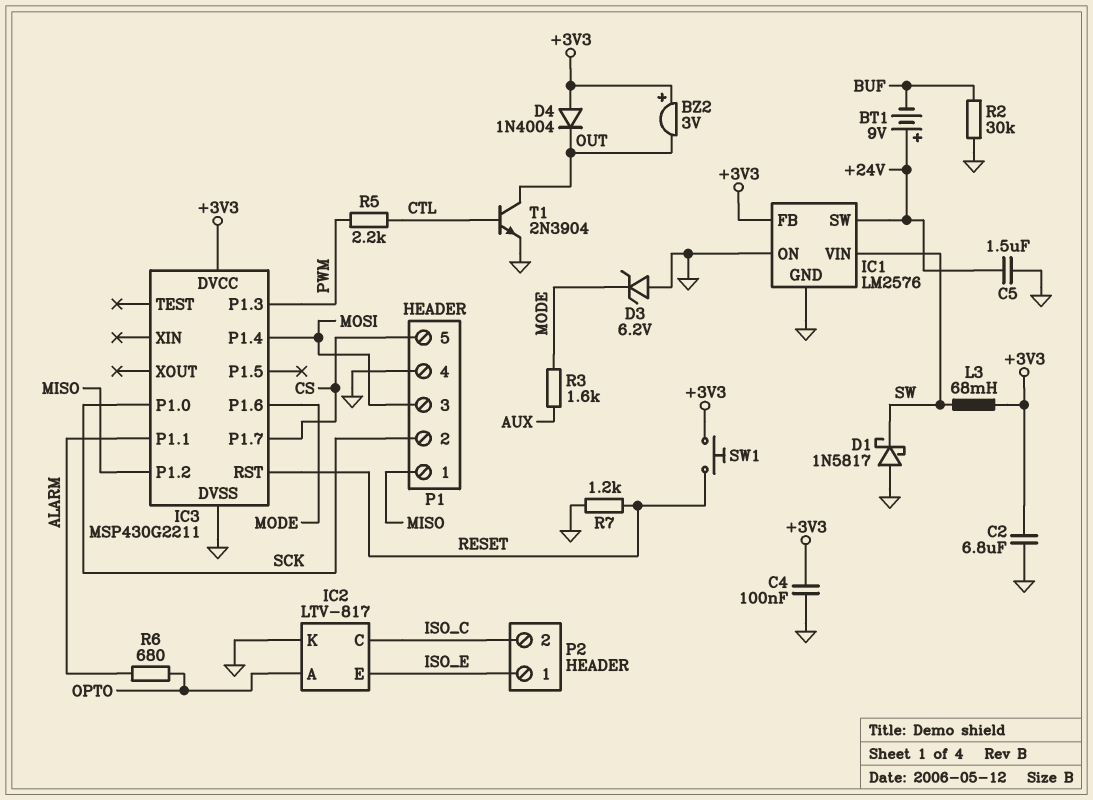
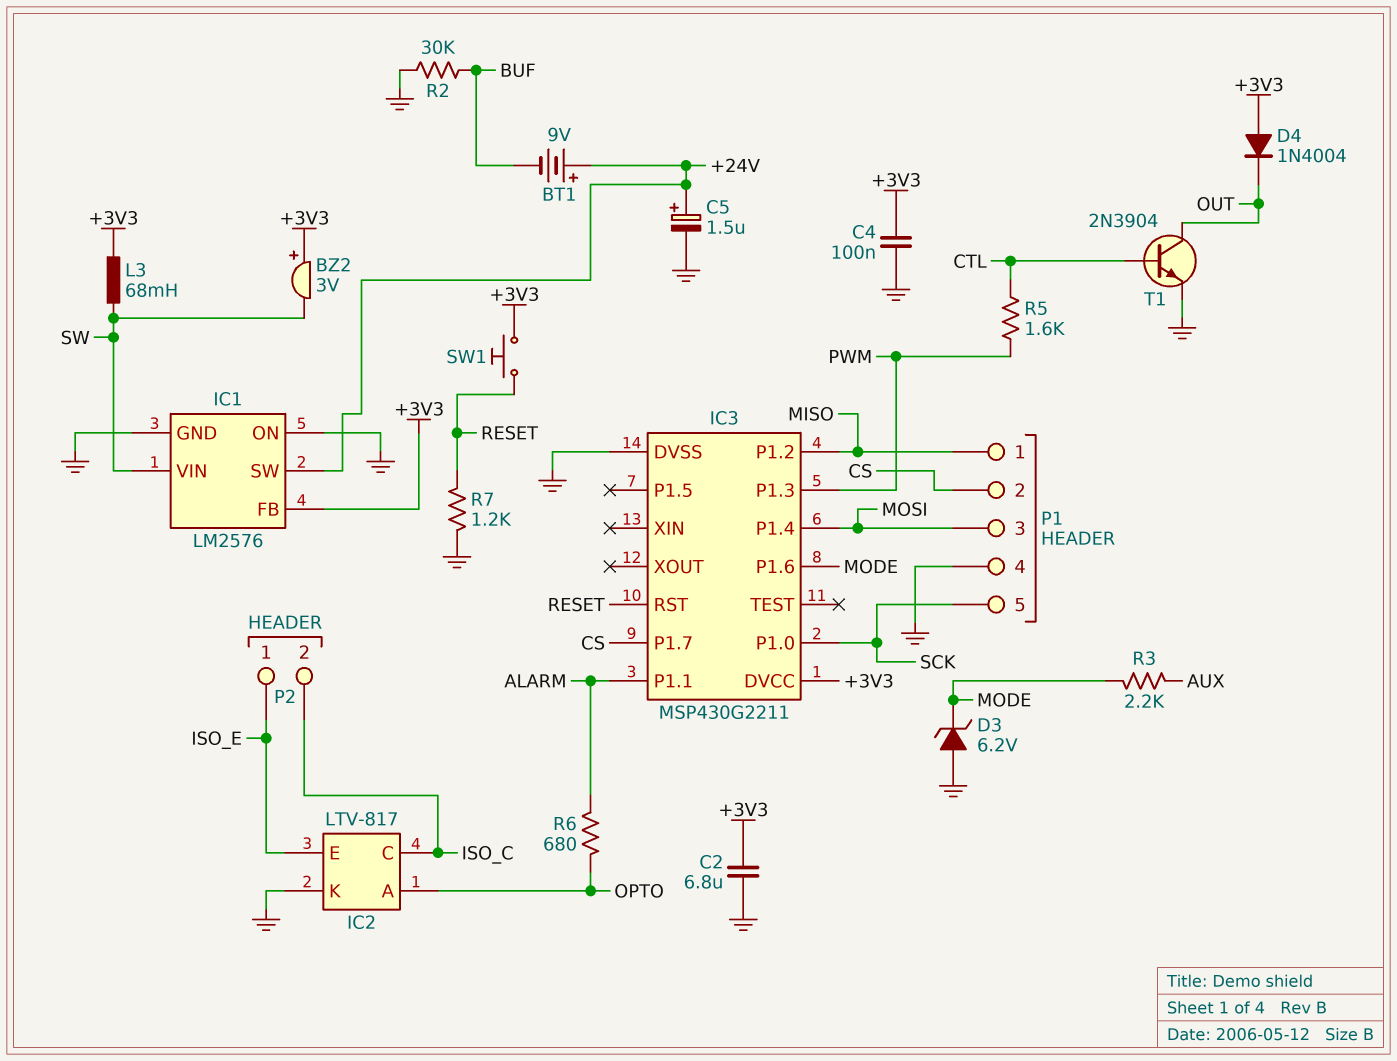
BZ2: buzzer 3V (plus +3V3, minus OUT) -> buzzer 3V (plus +3V3, minus SW)
C5: 1.5uF (+24V, GND) -> 1.5uF (plus +24V, minus GND)
D1: schottky 1N5817 (A GND, K SW) -> none
P1 pin 2: SCK -> CS
P1 pin 5: CS -> SCK
R3: 1.6k (AUX, MODE) -> 2.2k (AUX, MODE)
R5: 2.2k (CTL, PWM) -> 1.6k (CTL, PWM)

